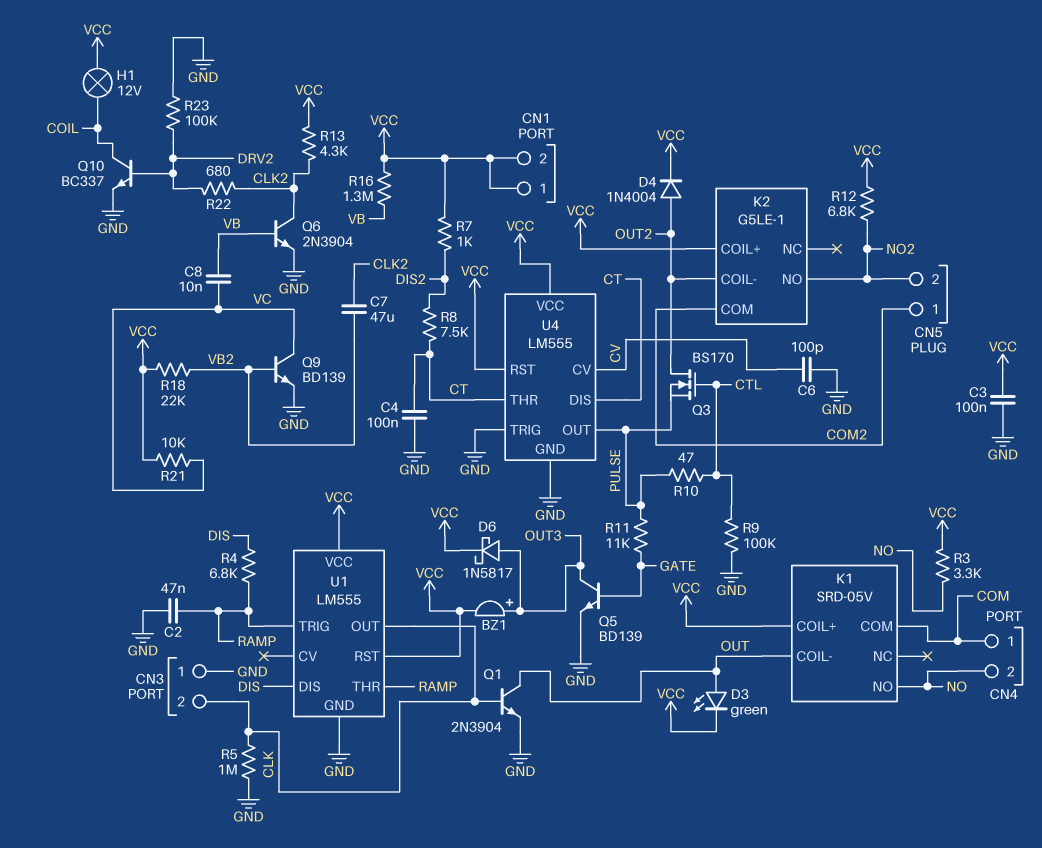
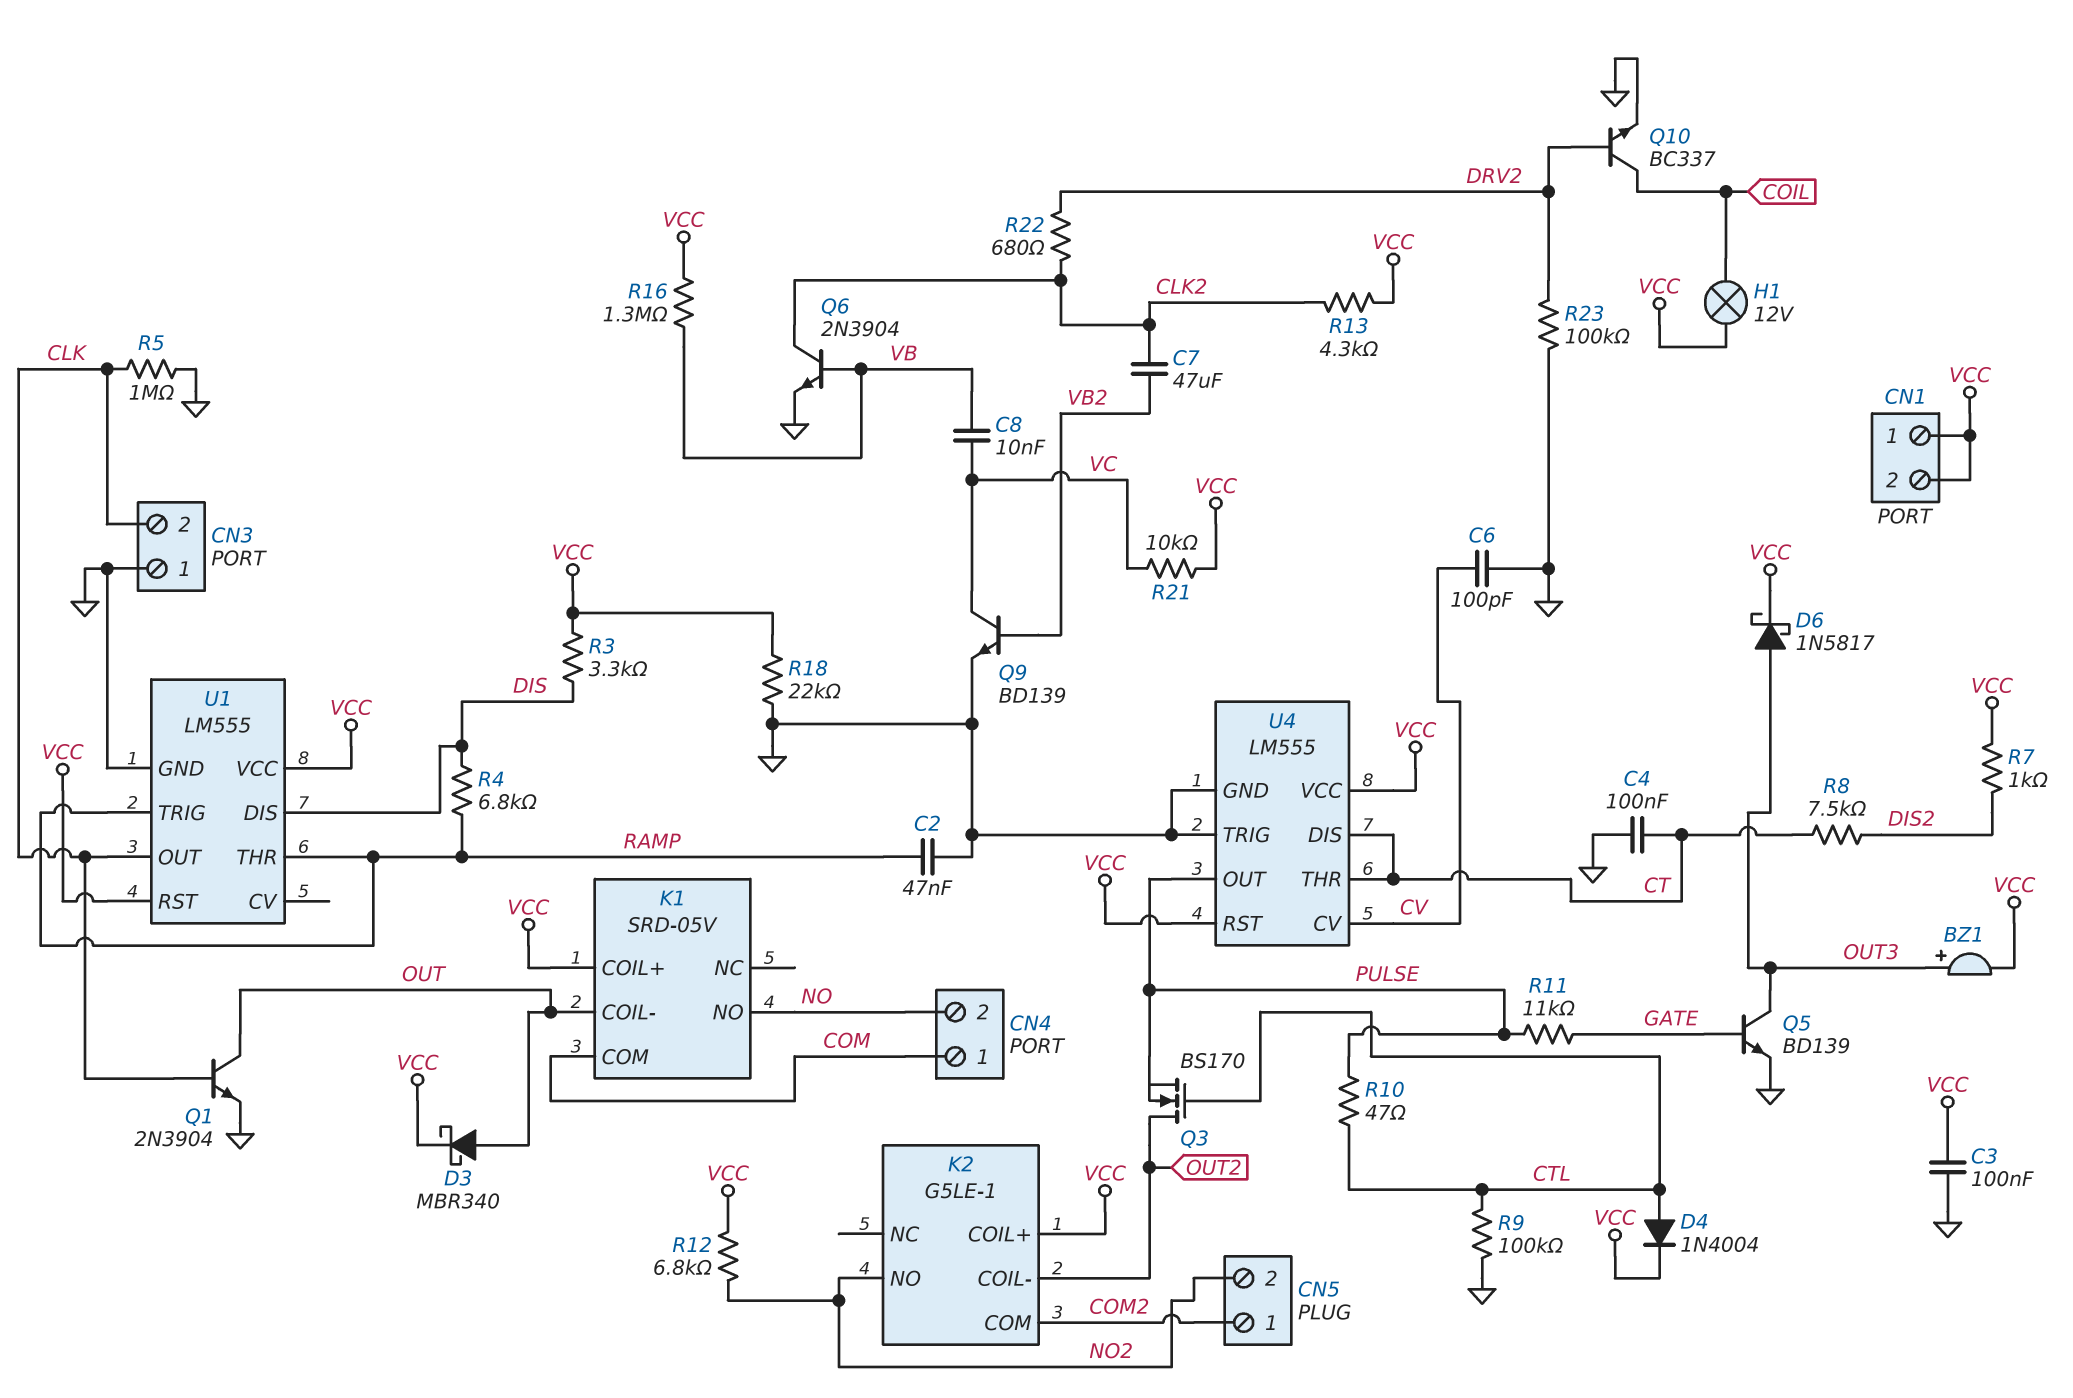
D3: LED green (A OUT, K VCC) -> schottky MBR340 (A OUT, K VCC)
D4: diode 1N4004 (A OUT2, K VCC) -> diode 1N4004 (A CTL, K VCC)
R3: 3.3k (NO, VCC) -> 3.3k (DIS, VCC)
R18: 22k (VB2, VCC) -> 22k (GND, VCC)

